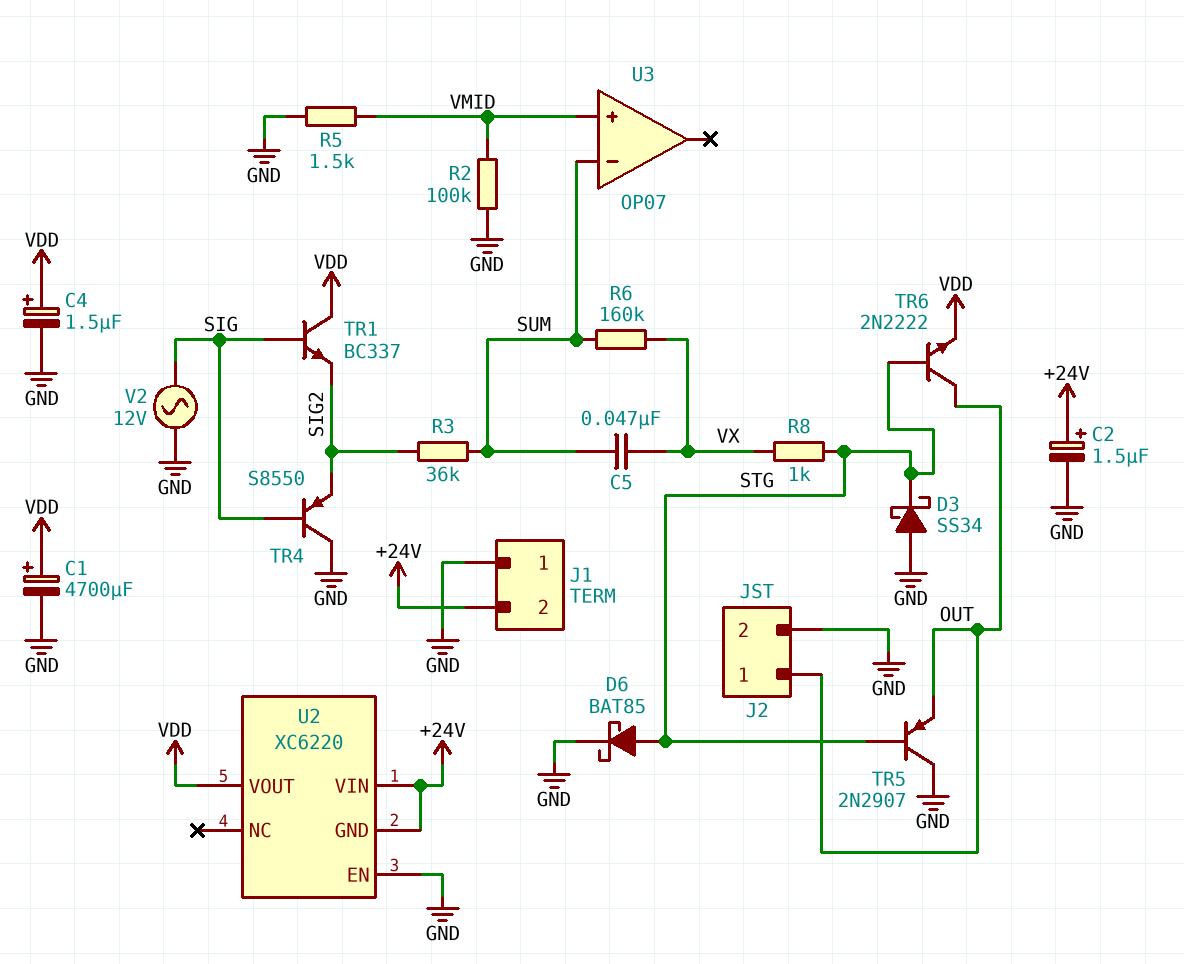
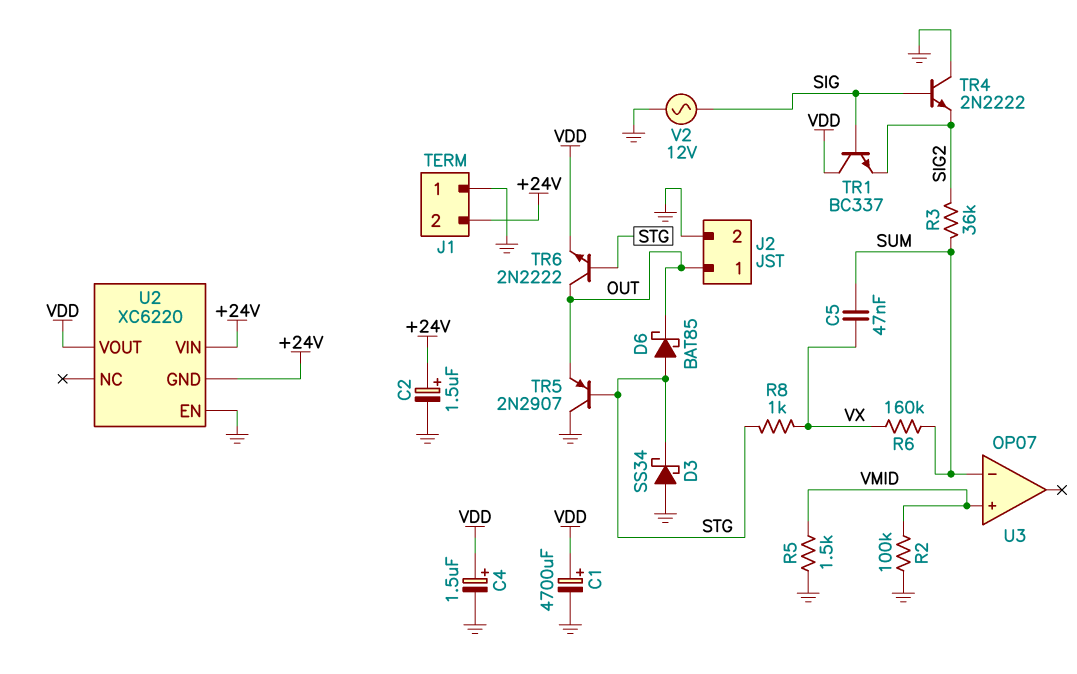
D6: schottky BAT85 (A STG, K GND) -> schottky BAT85 (A STG, K OUT)
TR4: PNP S8550 (B SIG, C GND, E SIG2) -> NPN 2N2222 (B SIG, C GND, E SIG2)

